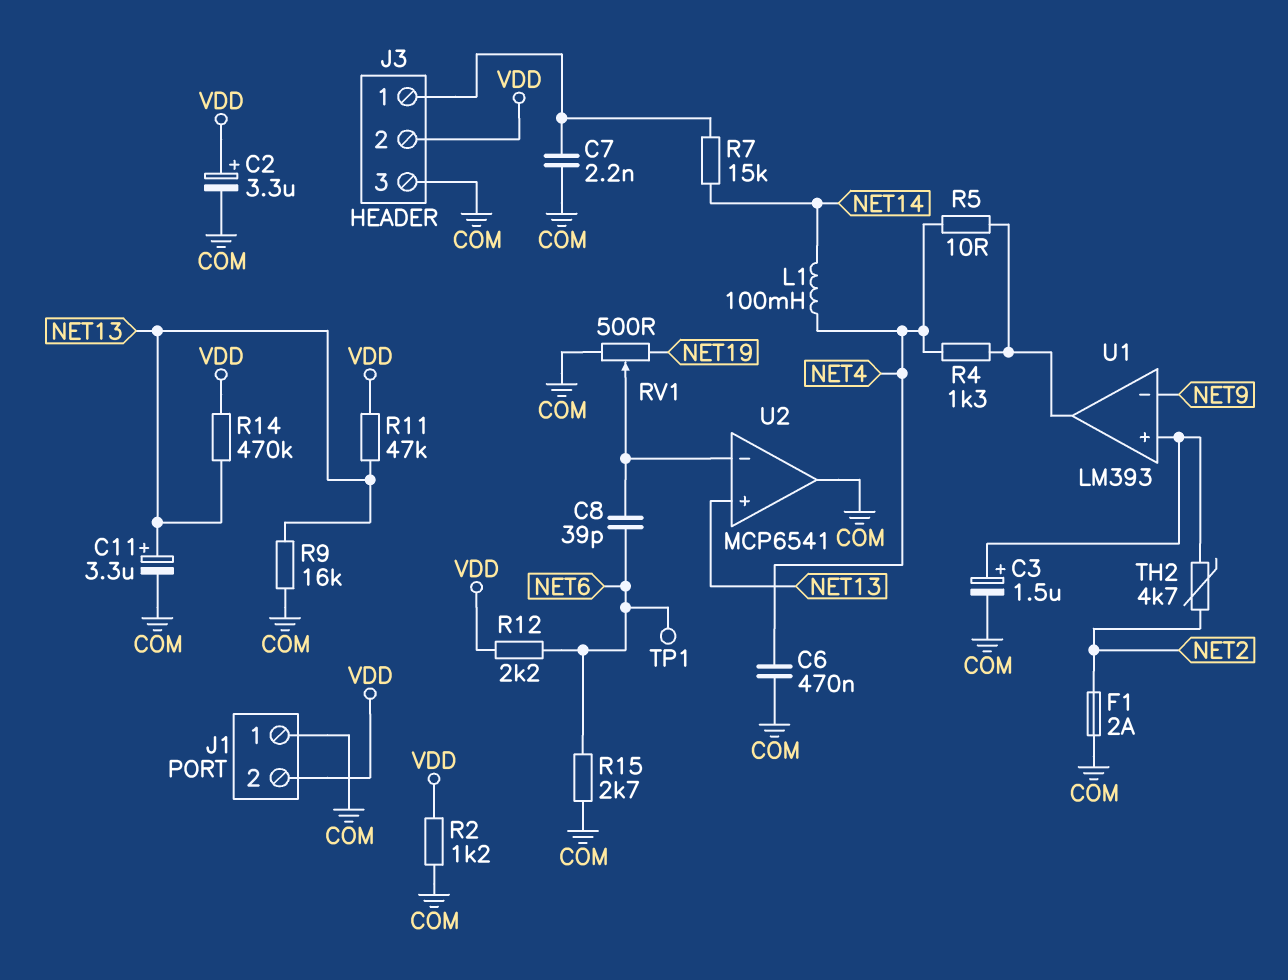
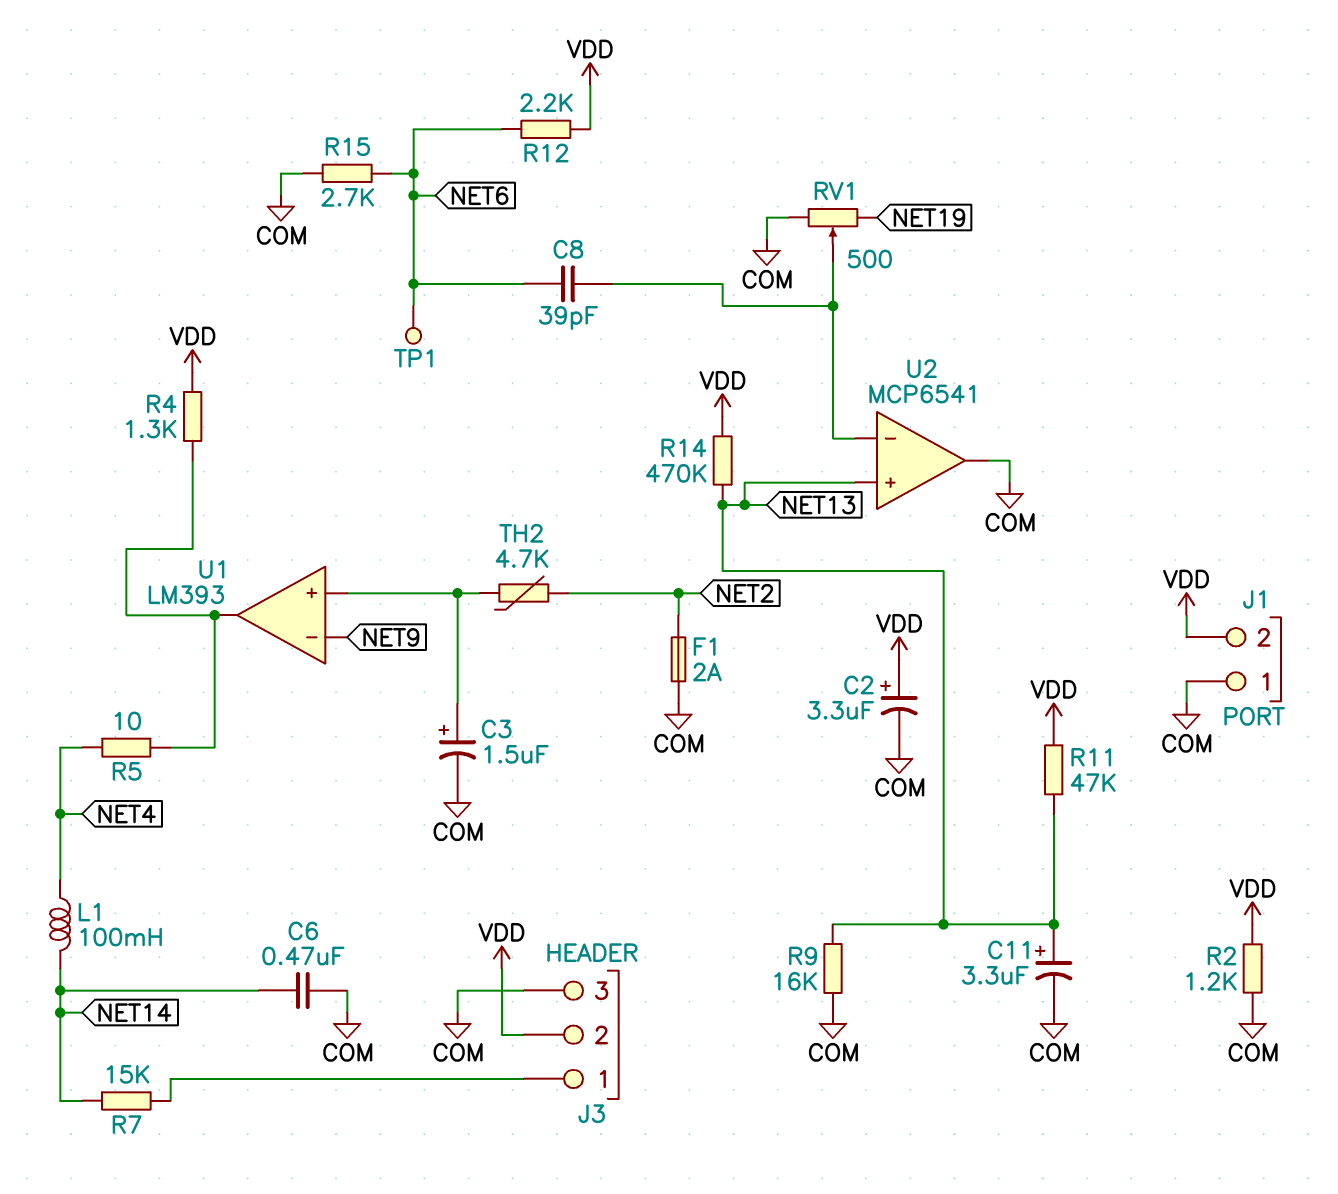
C6: 470nF (COM, NET4) -> 470nF (COM, NET14)
C7: 2.2nF (COM, J3/1) -> none
R4: 1.3k (NET4, U1/out) -> 1.3k (U1/out, VDD)

